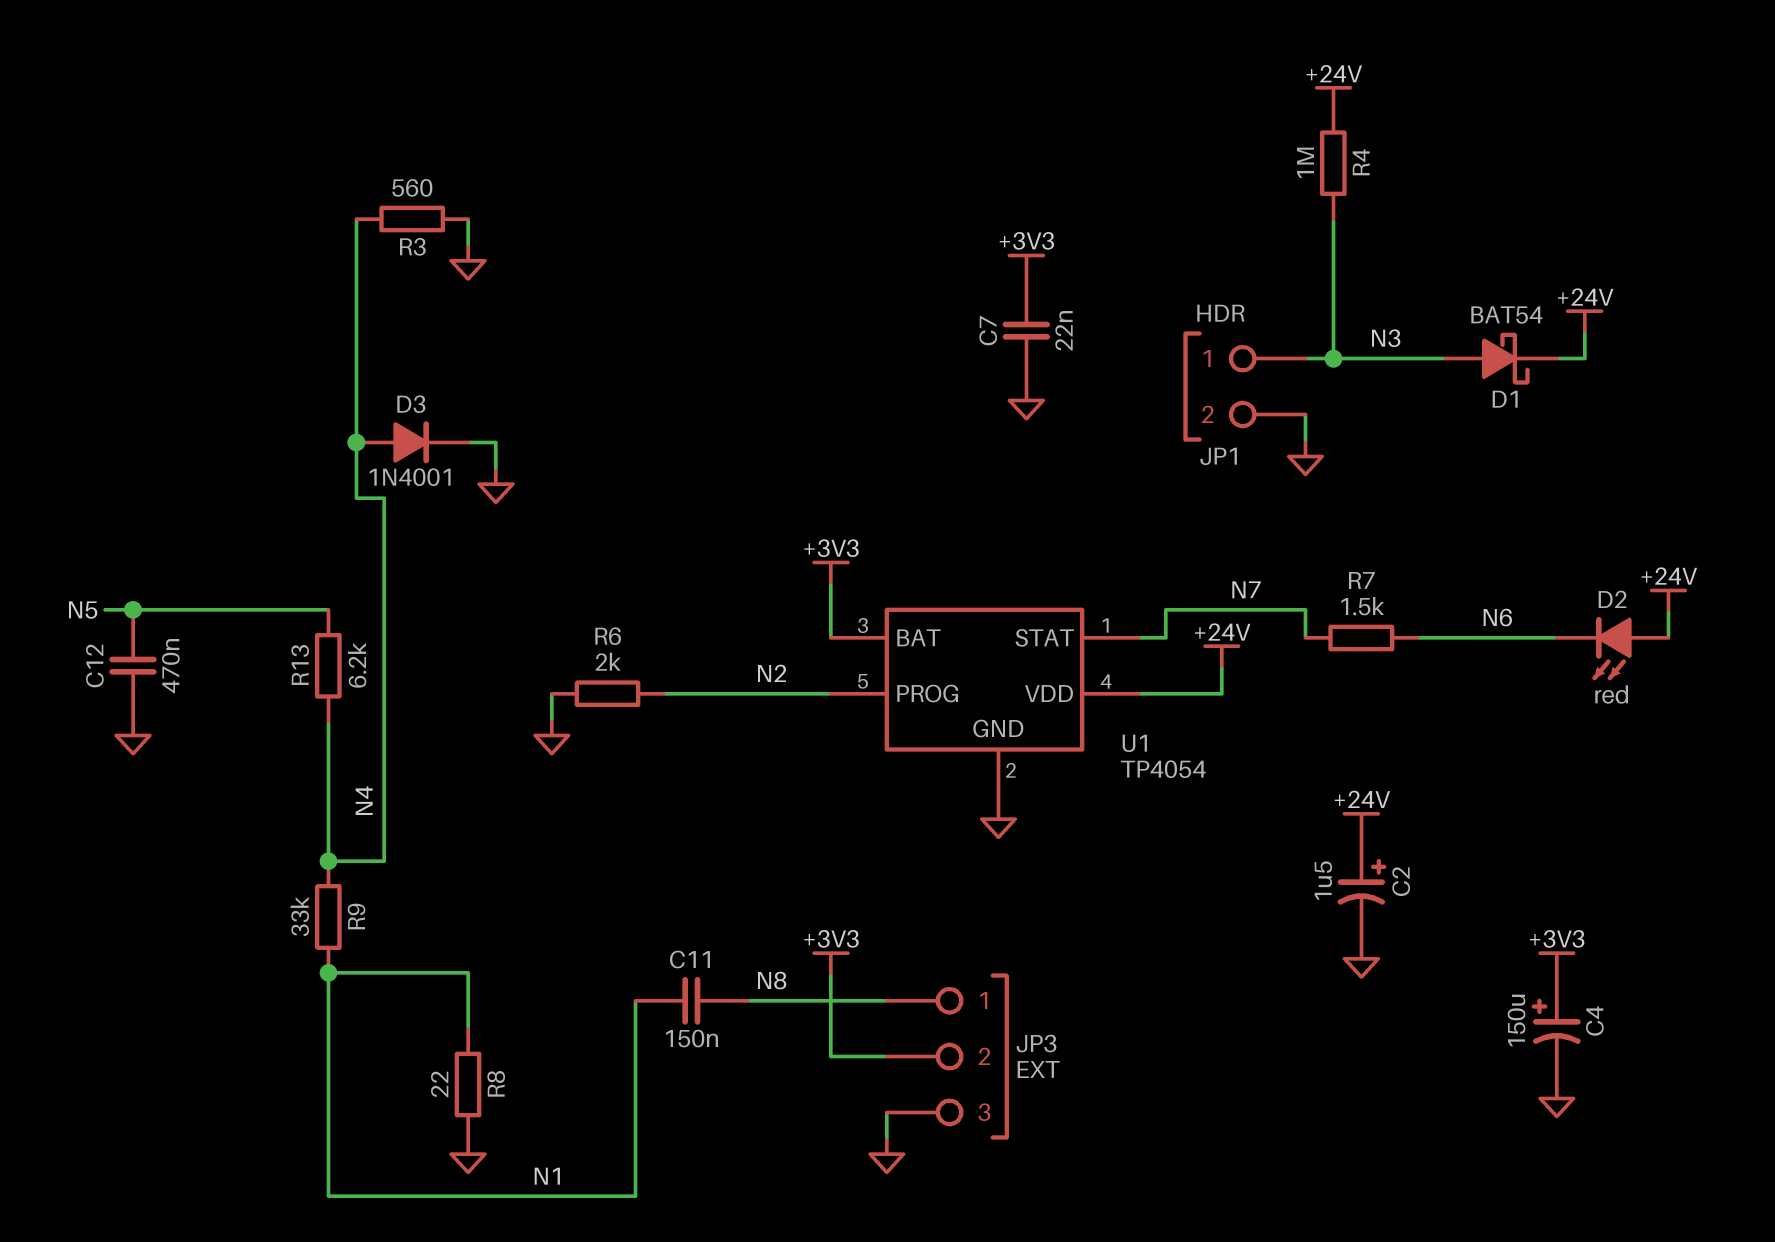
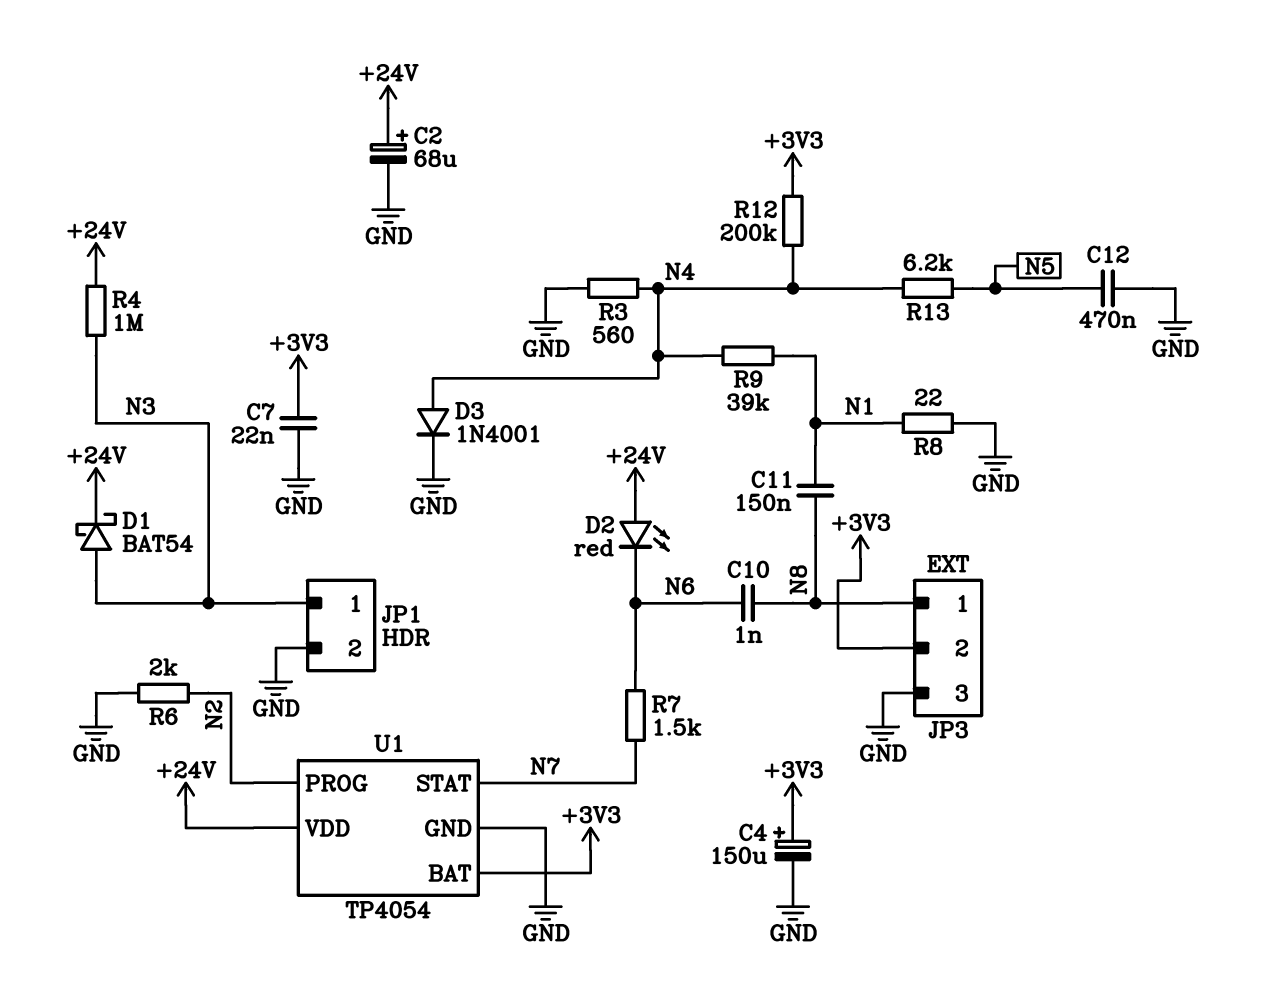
C2: 1.5uF (plus +24V, minus GND) -> 68uF (plus +24V, minus GND)
C10: none -> 1nF (N6, N8)
R9: 33k (N1, N4) -> 39k (N1, N4)
R12: none -> 200k (+3V3, N4)

